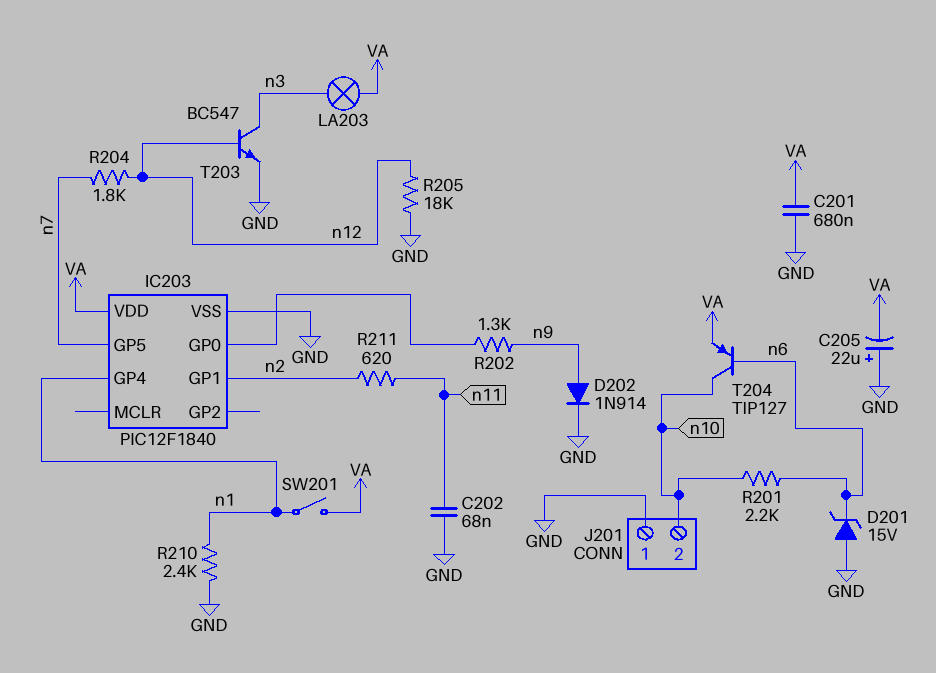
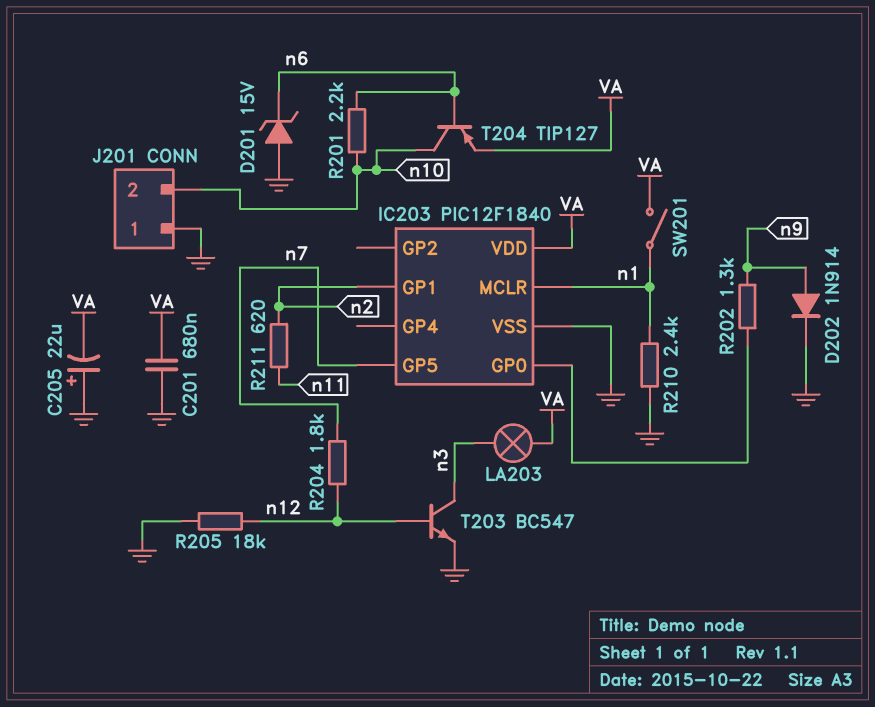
C202: 68nF (GND, n11) -> none
IC203 pin GP4: n1 -> none
IC203 pin MCLR: none -> n1

